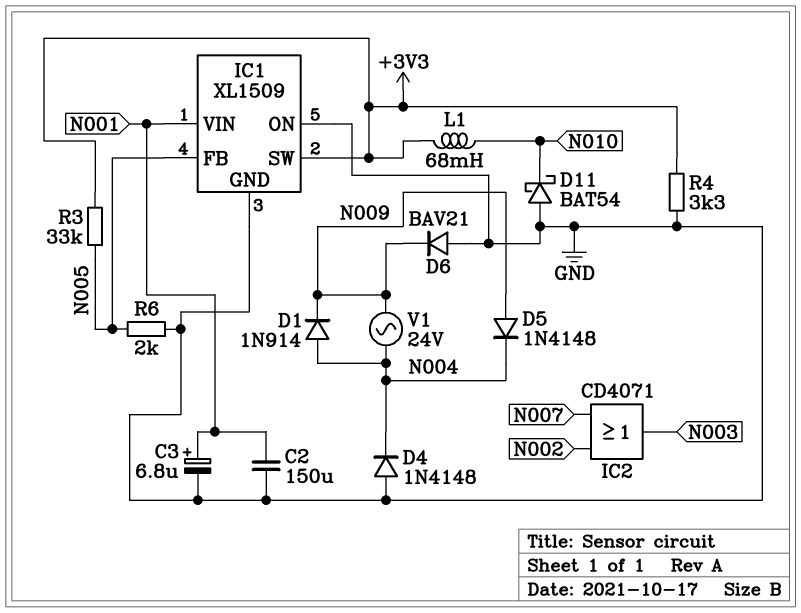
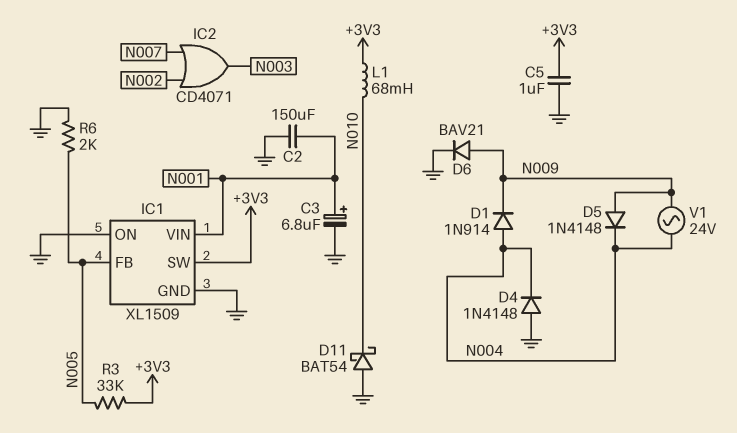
C5: none -> 1uF (+3V3, GND)
D6: diode BAV21 (A GND, K N009) -> diode BAV21 (A N009, K GND)
R4: 3.3k (+3V3, GND) -> none

